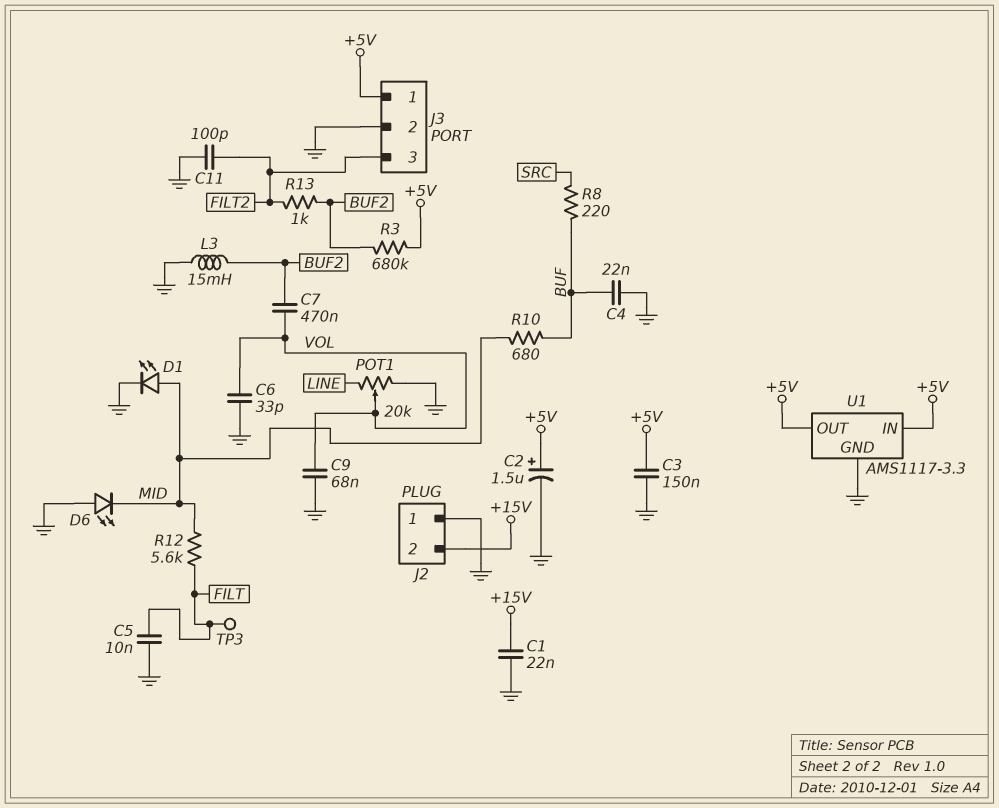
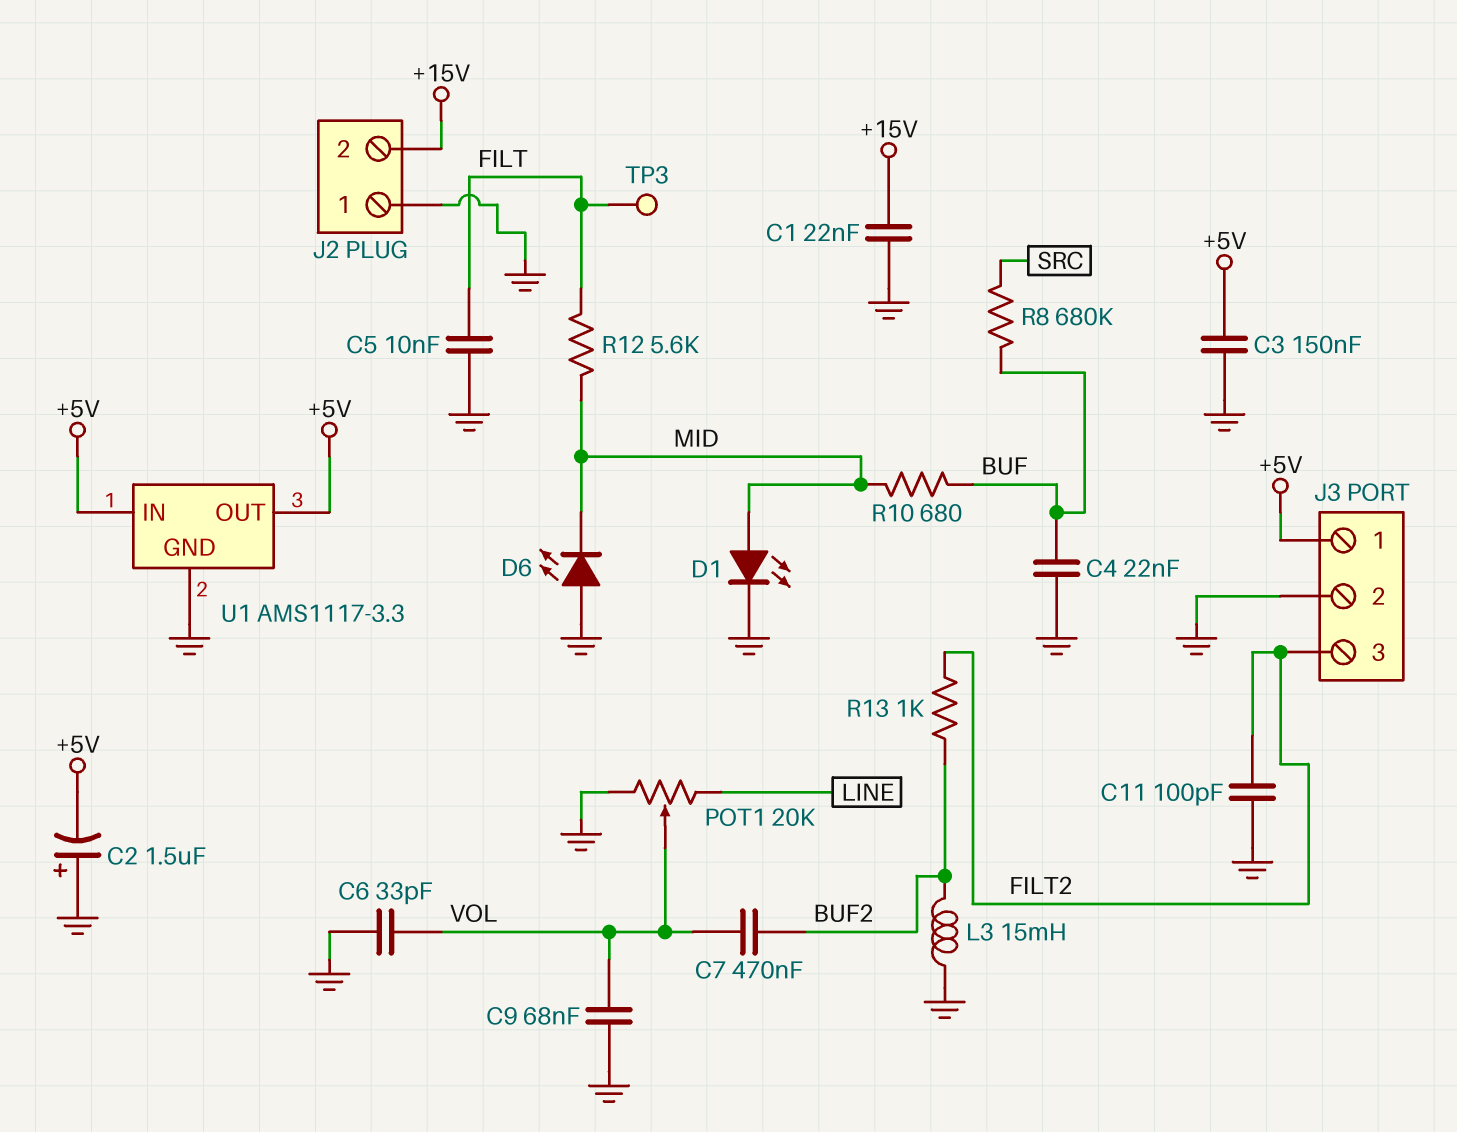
C2: 1.5uF (plus +5V, minus GND) -> 1.5uF (plus GND, minus +5V)
R3: 680k (+5V, BUF2) -> none
R8: 220 (BUF, SRC) -> 680k (BUF, SRC)

